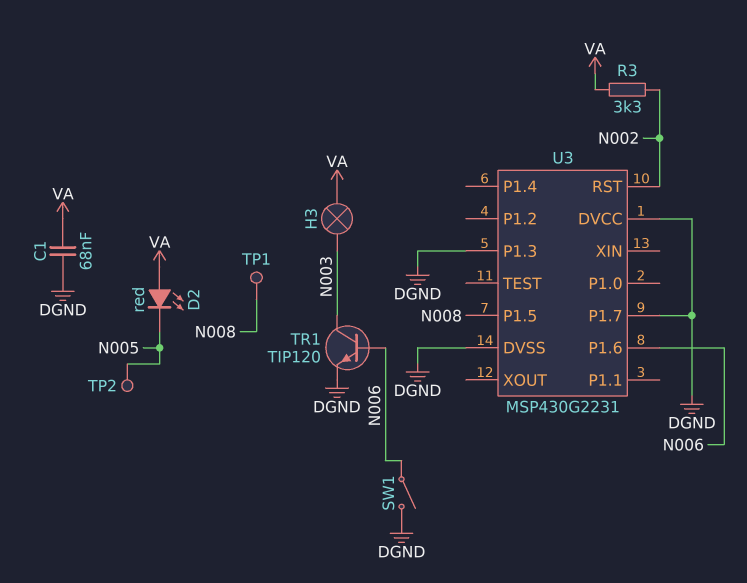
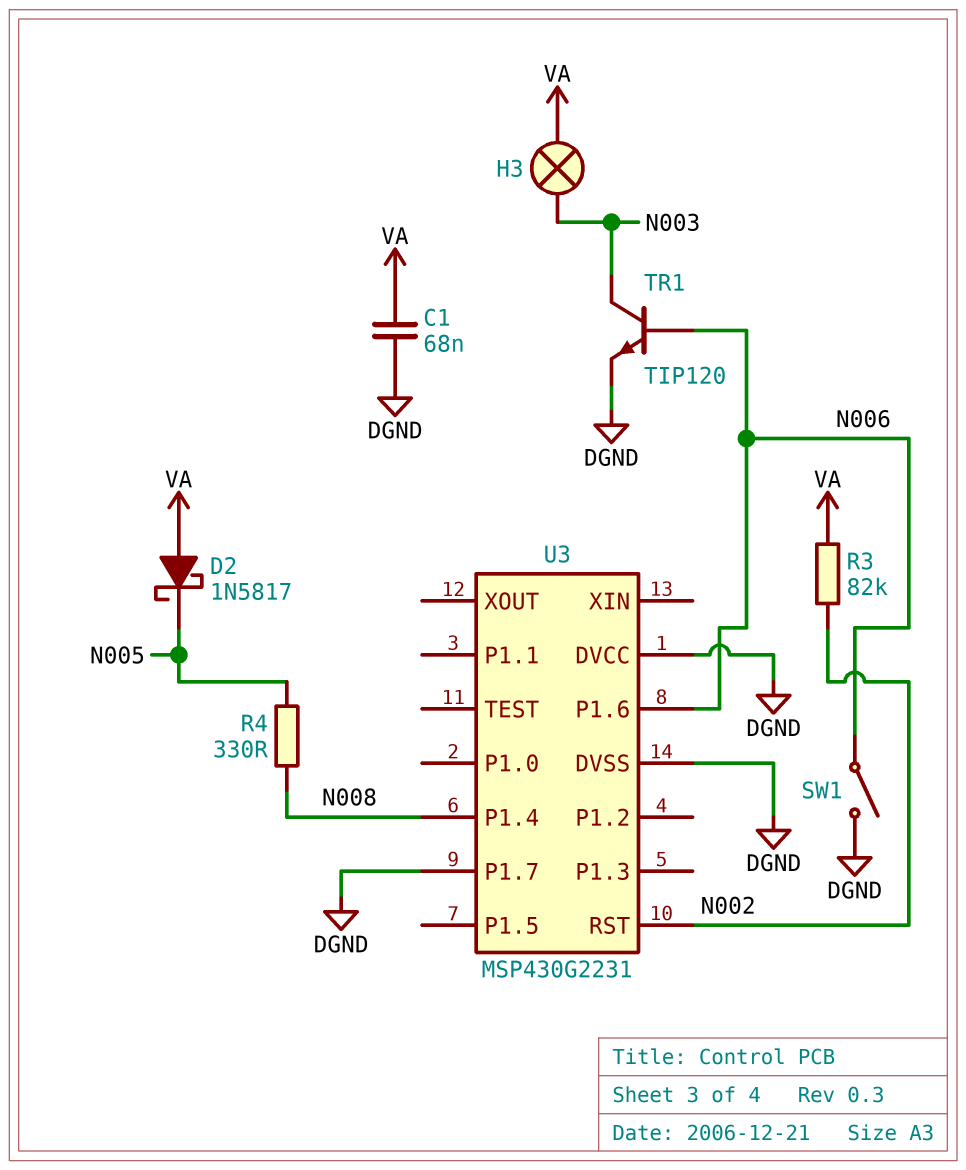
D2: LED red (A VA, K N005) -> schottky 1N5817 (A VA, K N005)
R3: 3.3k (N002, VA) -> 82k (N002, VA)
R4: none -> 330 (N005, N008)
TP1: test point (N008) -> none
TP2: test point (N005) -> none
U3 pin P1.3: DGND -> none
U3 pin P1.4: none -> N008
U3 pin P1.5: N008 -> none

